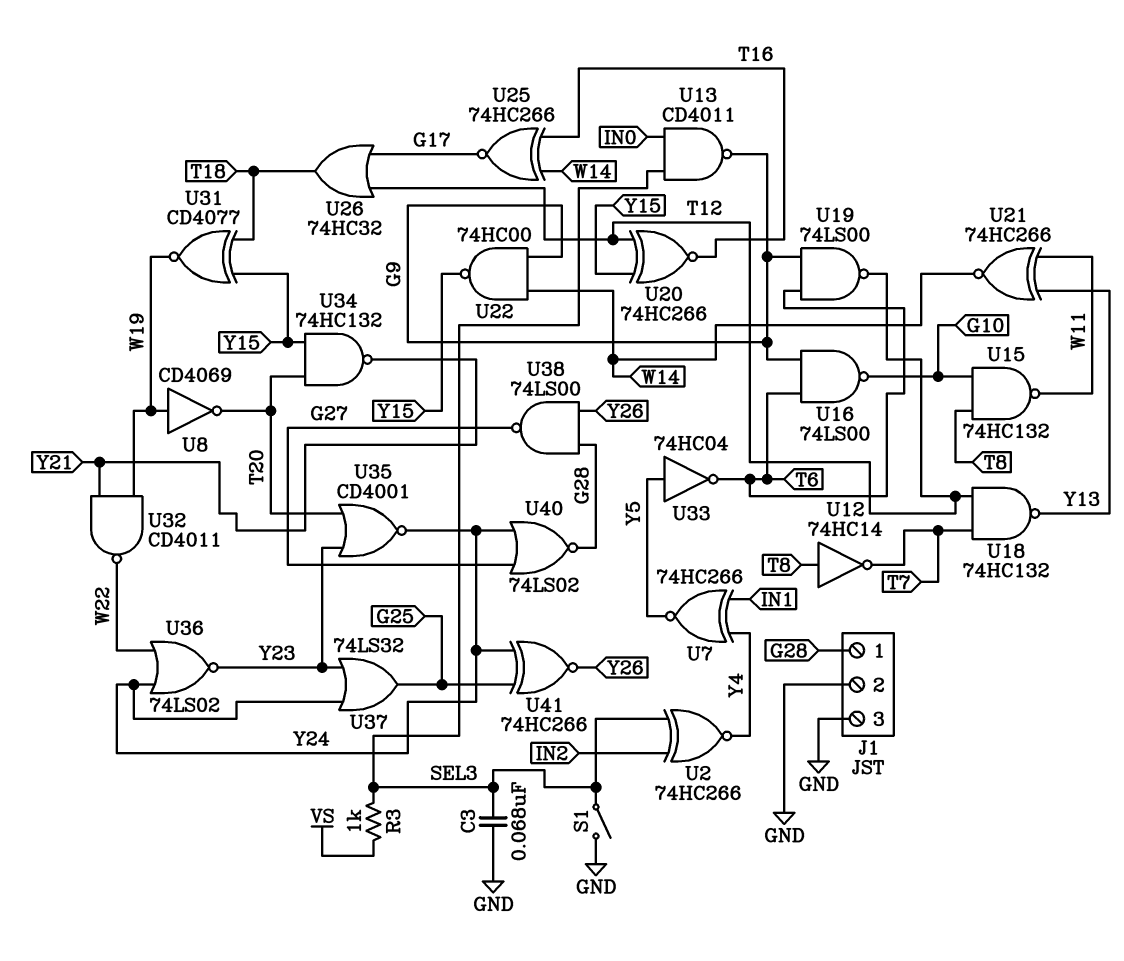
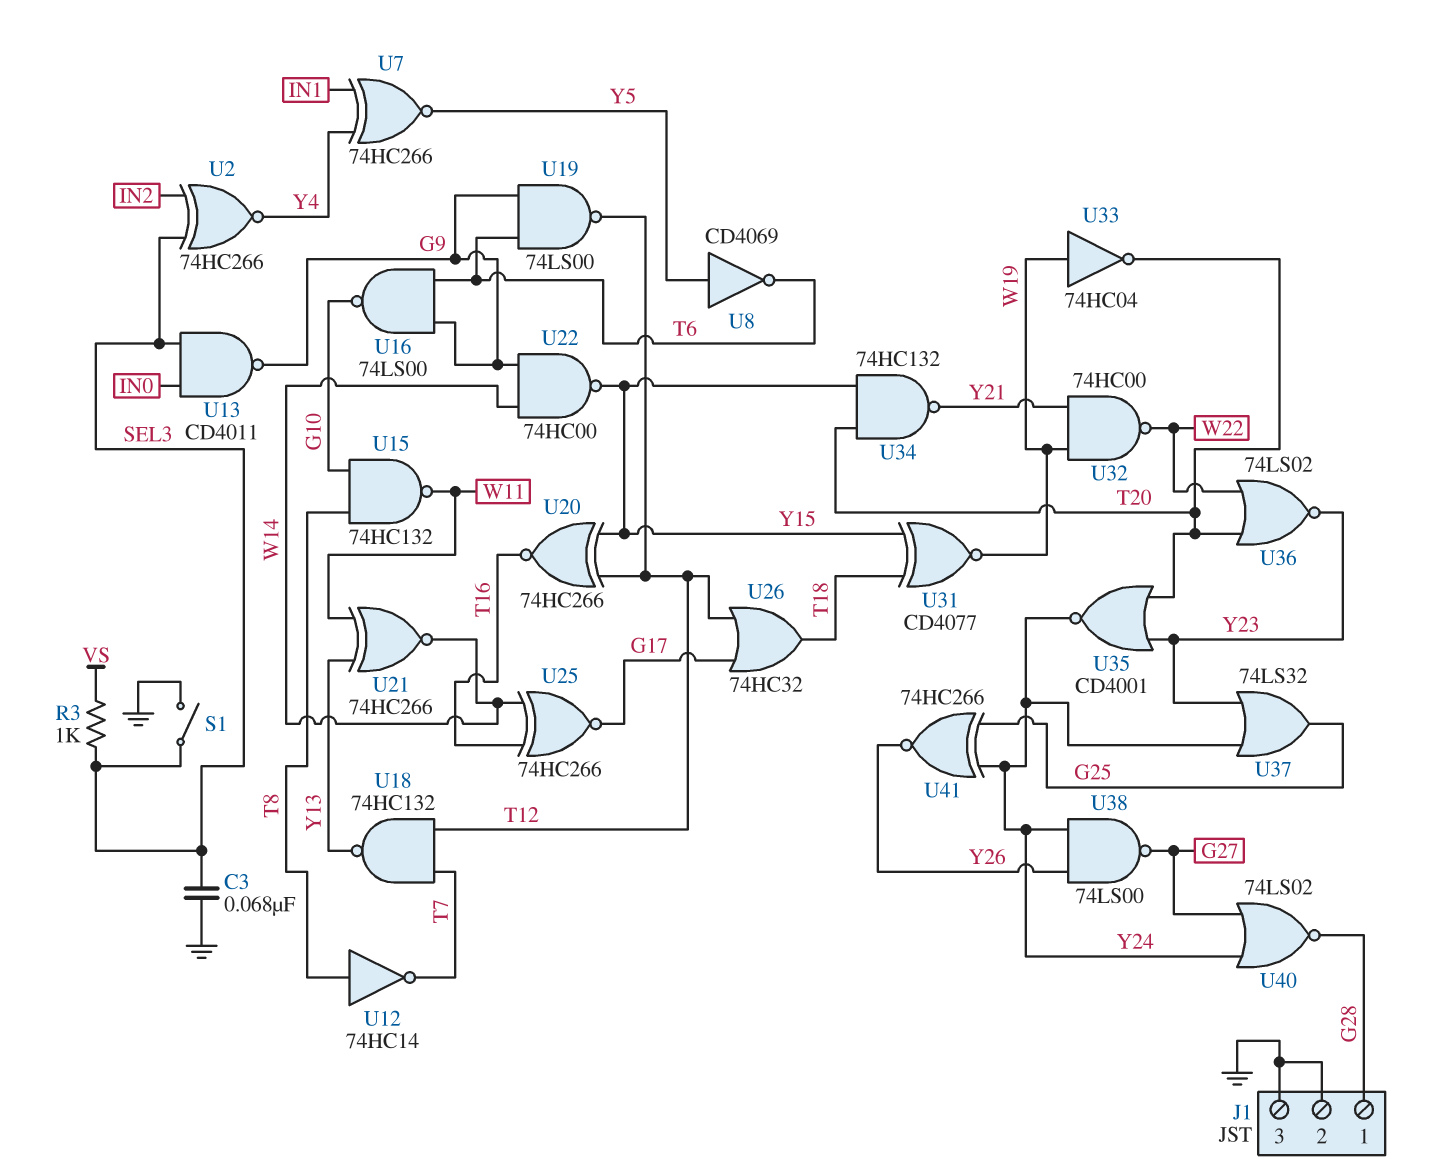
U8: NOT CD4069 (in W19, out T20) -> NOT CD4069 (in Y5, out T6)
U32: NAND CD4011 (in W19, in Y21, out W22) -> NAND 74HC00 (in W19, in Y21, out W22)
U33: NOT 74HC04 (in Y5, out T6) -> NOT 74HC04 (in W19, out T20)
U36: NOR 74LS02 (in W22, in Y24, out Y23) -> NOR 74LS02 (in T20, in W22, out Y23)
U38: NAND 74LS00 (in G28, in Y26, out G27) -> NAND 74LS00 (in Y24, in Y26, out G27)

